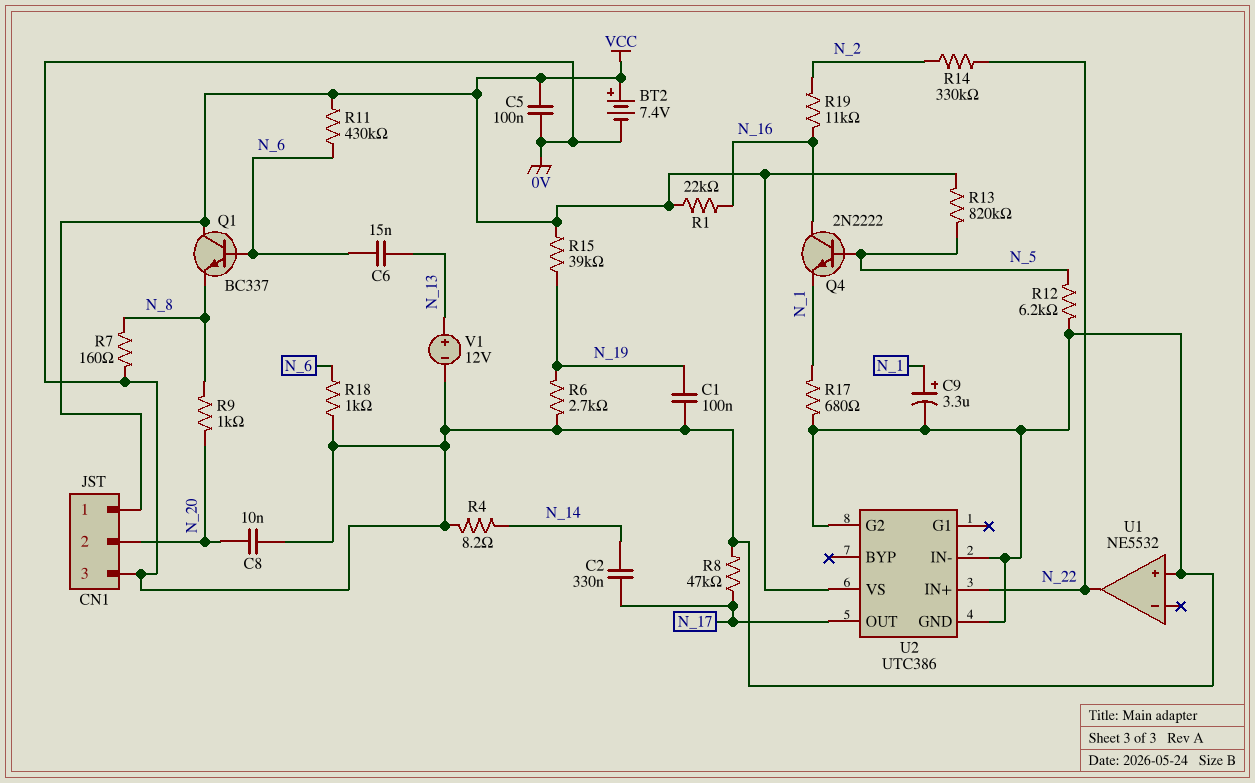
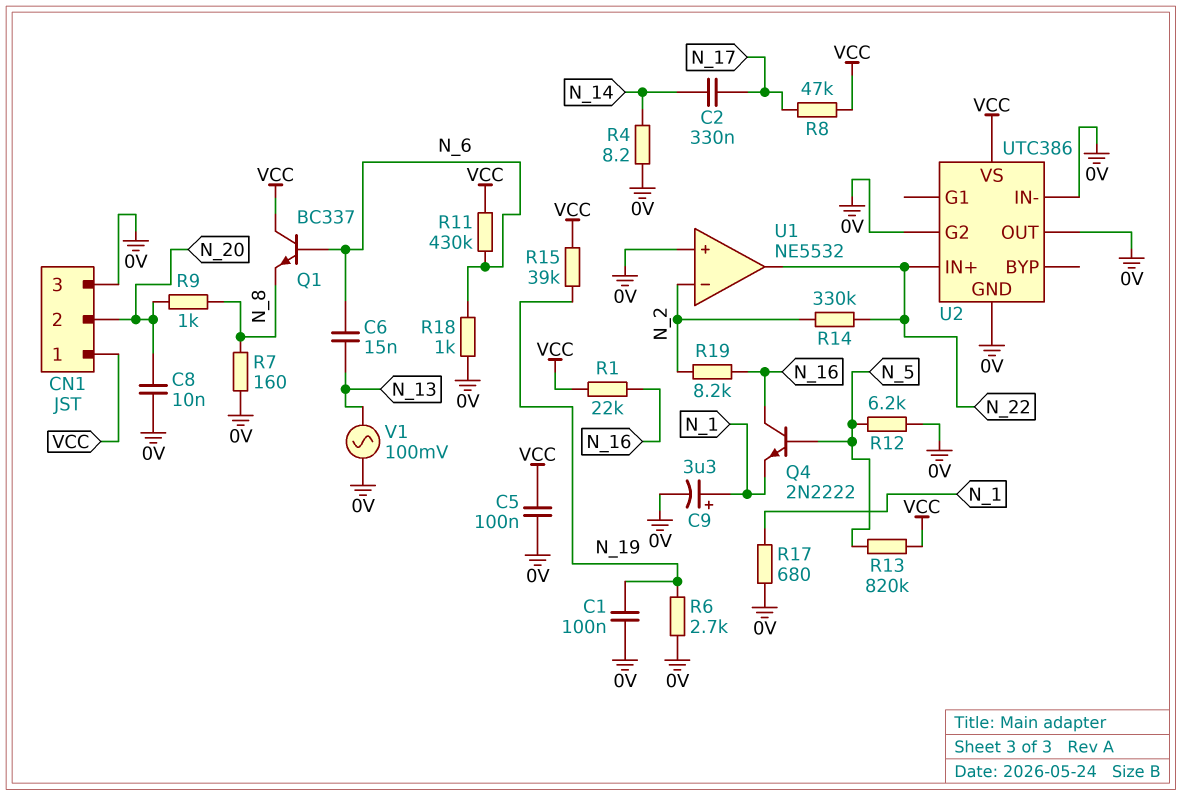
BT2: 7.4V (plus VCC, minus 0V) -> none
R8: 47k (0V, N_17) -> 47k (N_17, VCC)
R19: 11k (N_2, N_16) -> 8.2k (N_2, N_16)
U1 pin in-: none -> N_2
U2 pin OUT: N_17 -> 0V
V1: 12V (plus N_13, minus 0V) -> AC 100mV (0V, N_13)

